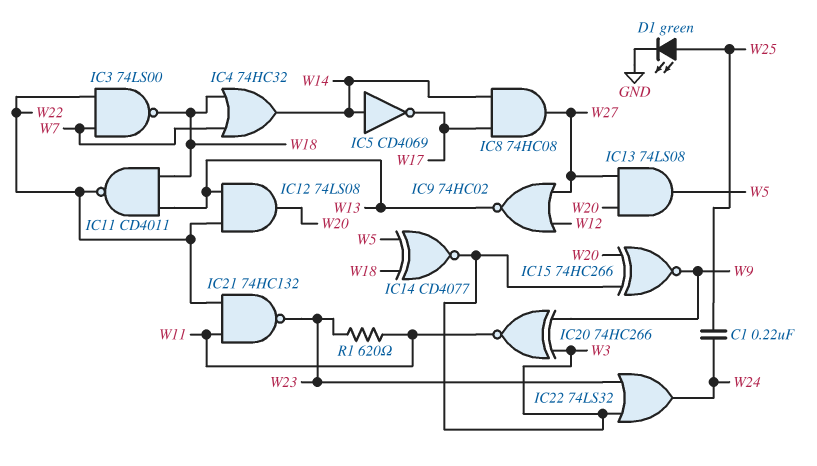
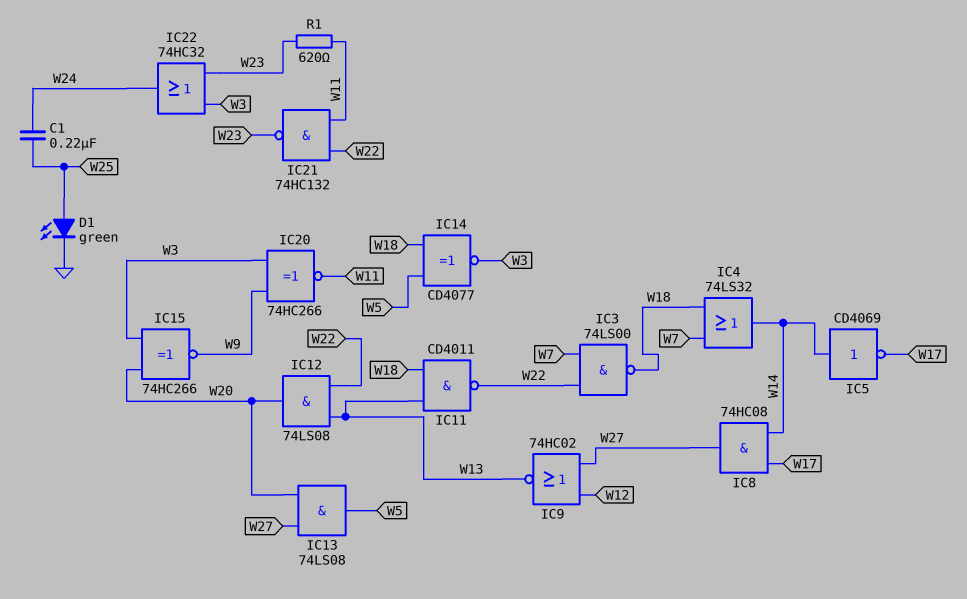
IC4: OR 74HC32 (in W7, in W18, out W14) -> OR 74LS32 (in W7, in W18, out W14)
IC22: OR 74LS32 (in W3, in W23, out W24) -> OR 74HC32 (in W3, in W23, out W24)

